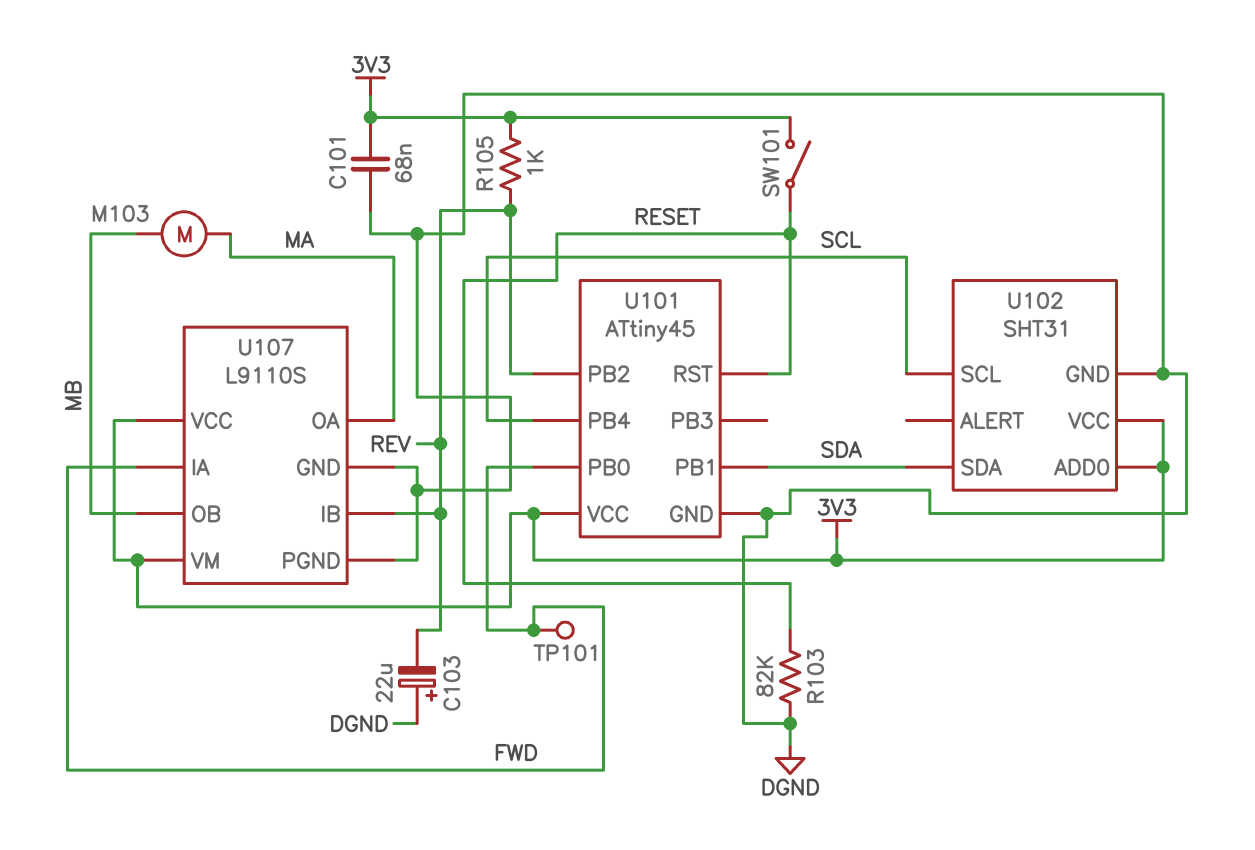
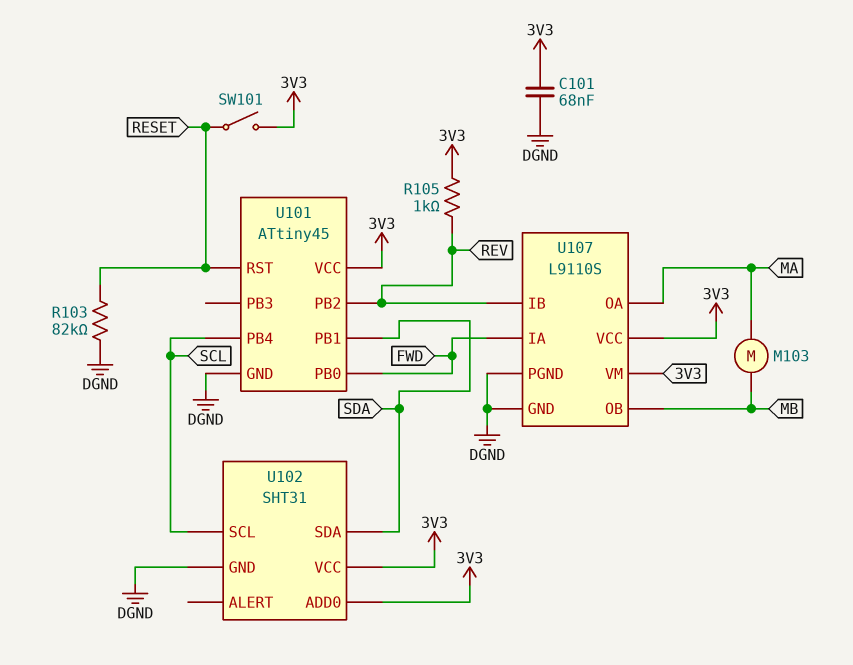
C103: 22uF (plus DGND, minus REV) -> none
TP101: test point (FWD) -> none

